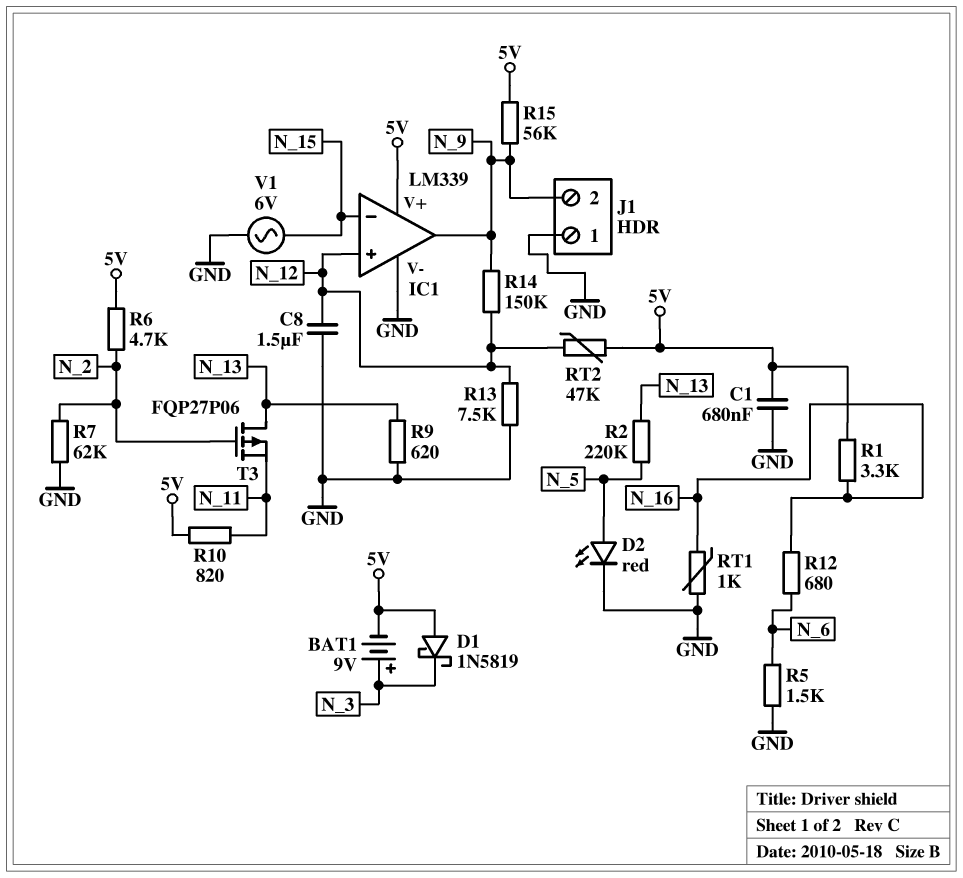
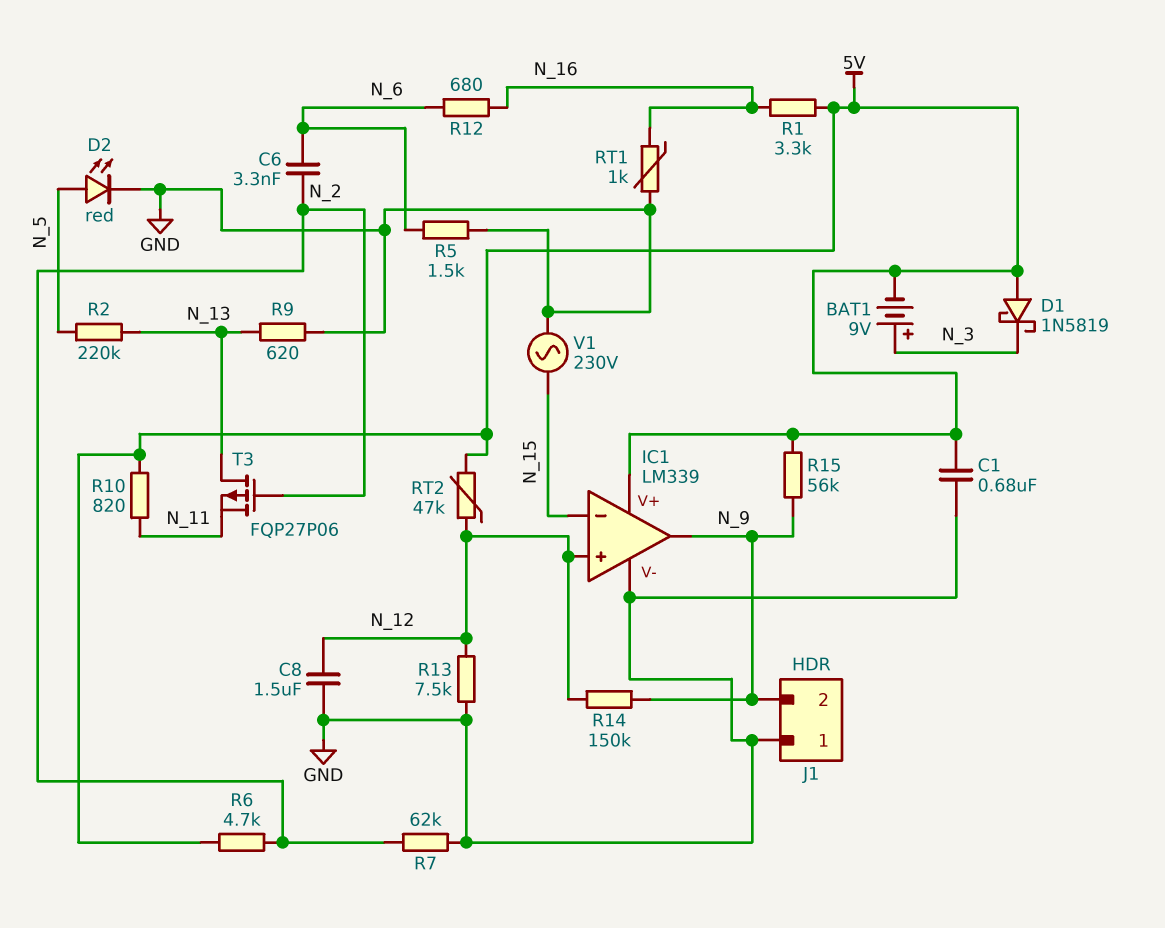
C6: none -> 3.3nF (N_2, N_6)
V1: AC 6V (GND, N_15) -> AC 230V (GND, N_15)

